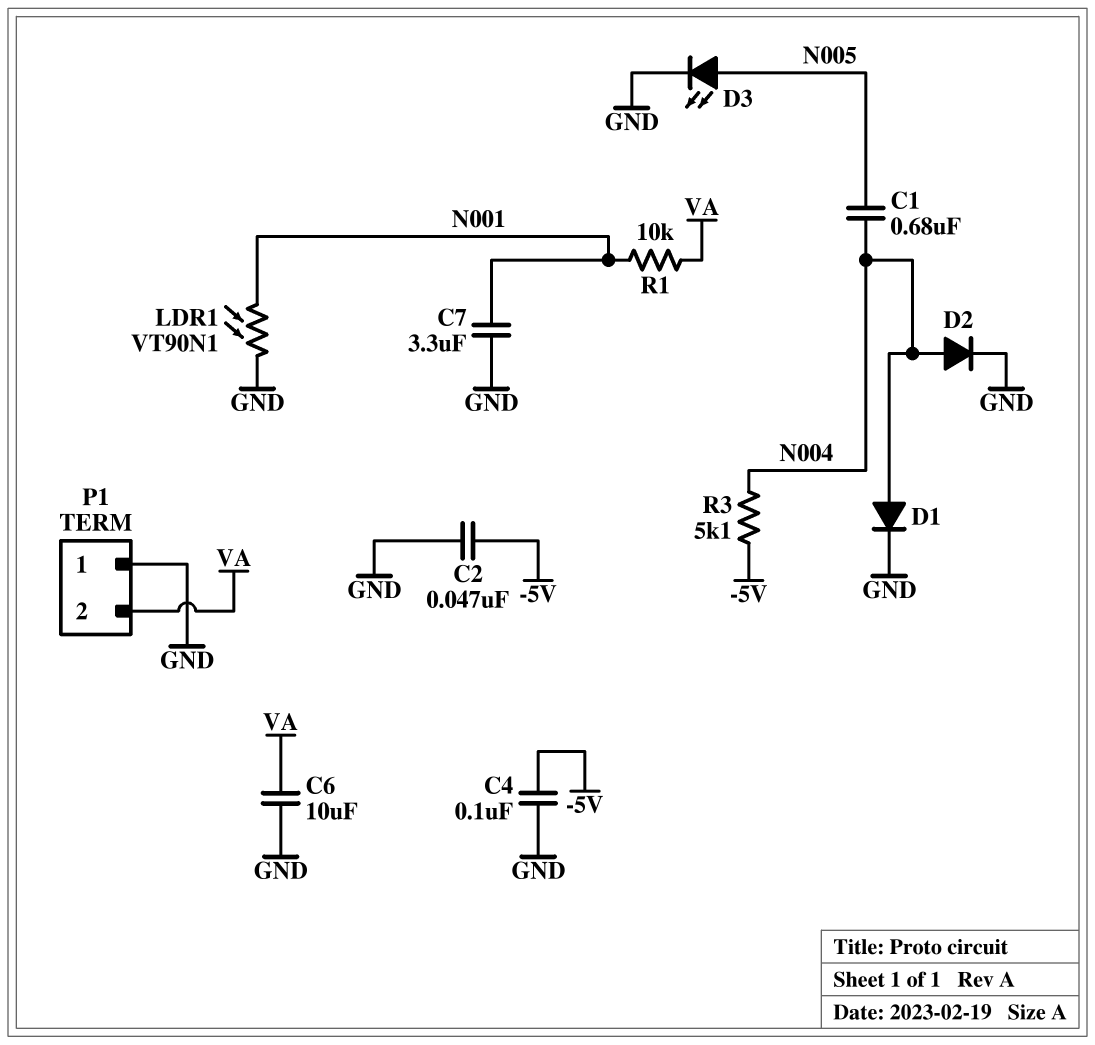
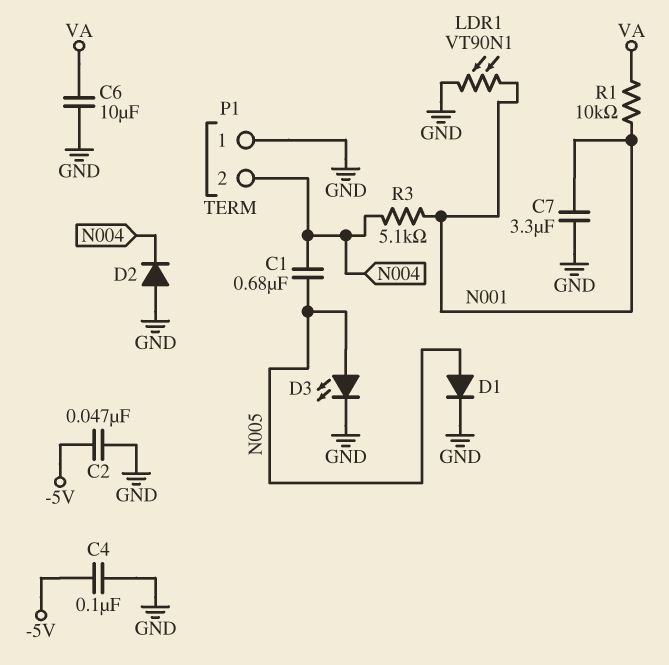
D1: diode (A N004, K GND) -> diode (A N005, K GND)
D2: diode (A N004, K GND) -> diode (A GND, K N004)
P1 pin 2: VA -> N004
R3: 5.1k (-5V, N004) -> 5.1k (N001, N004)

